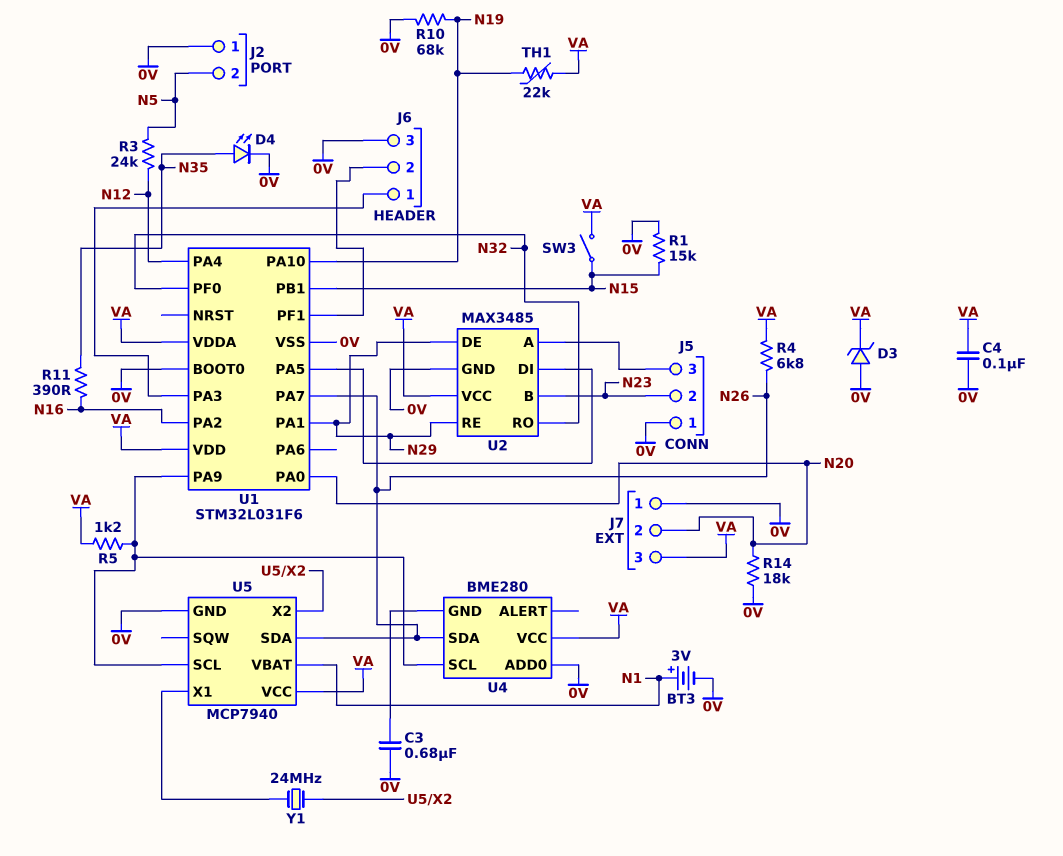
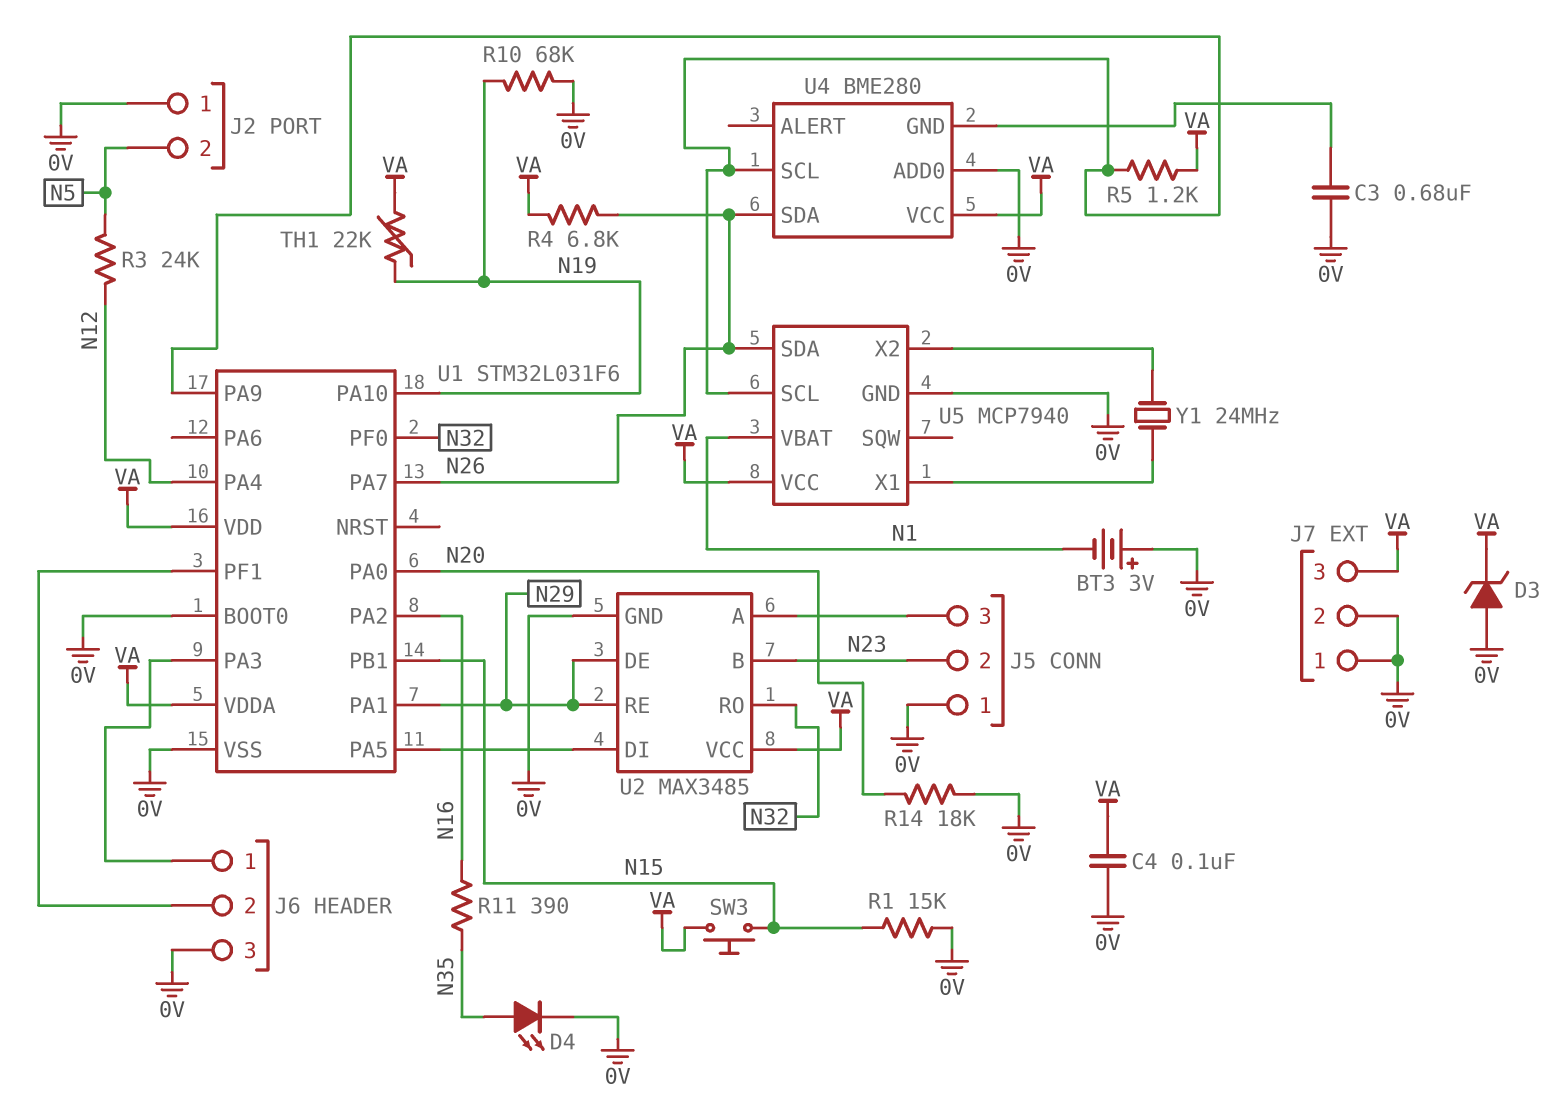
BT3: 3V (plus N1, minus 0V) -> 3V (plus 0V, minus N1)
J7 pin 2: N20 -> 0V
SW3: switch (N15, VA) -> button (N15, VA)

